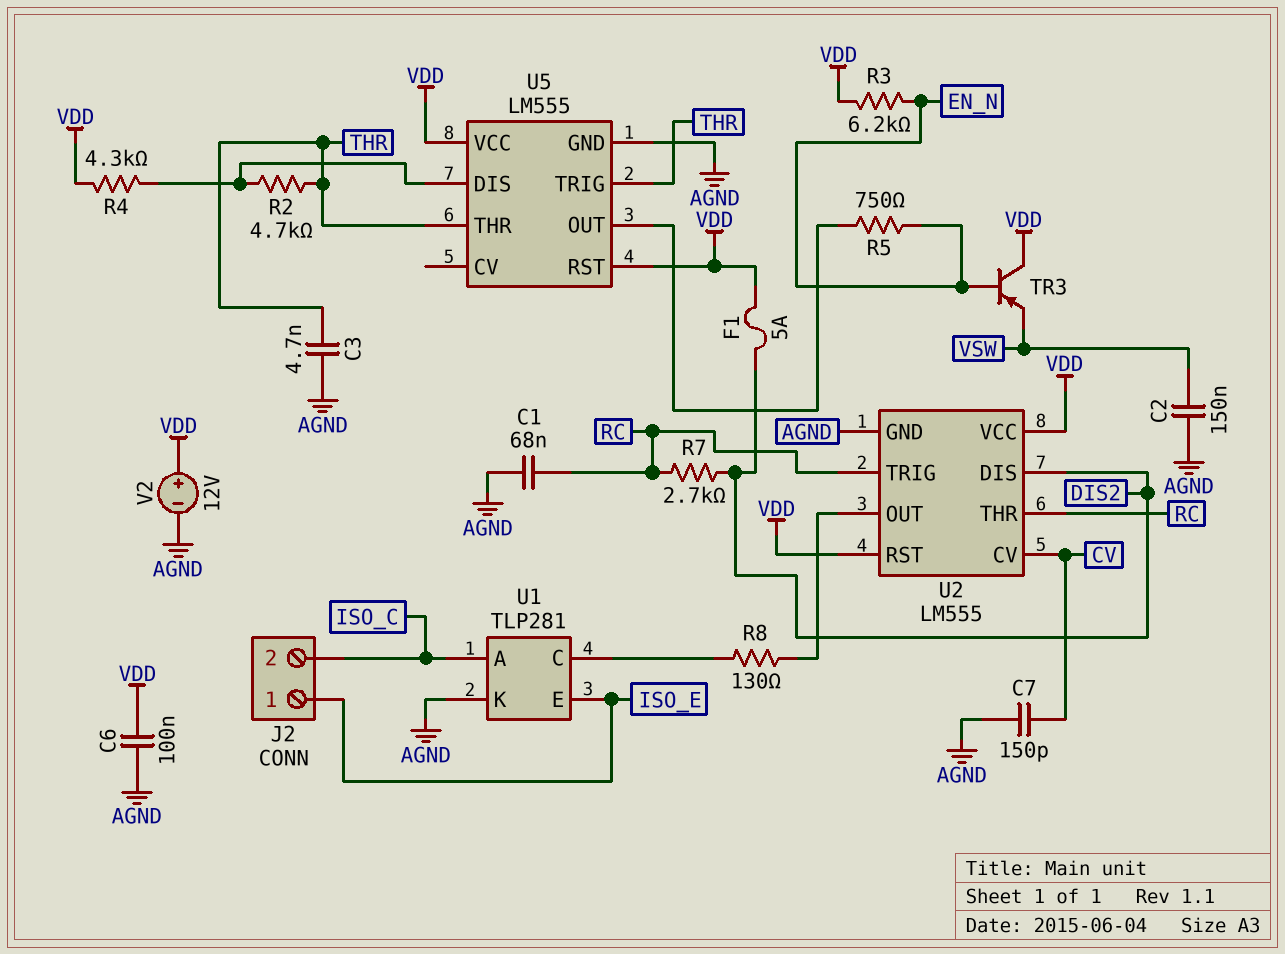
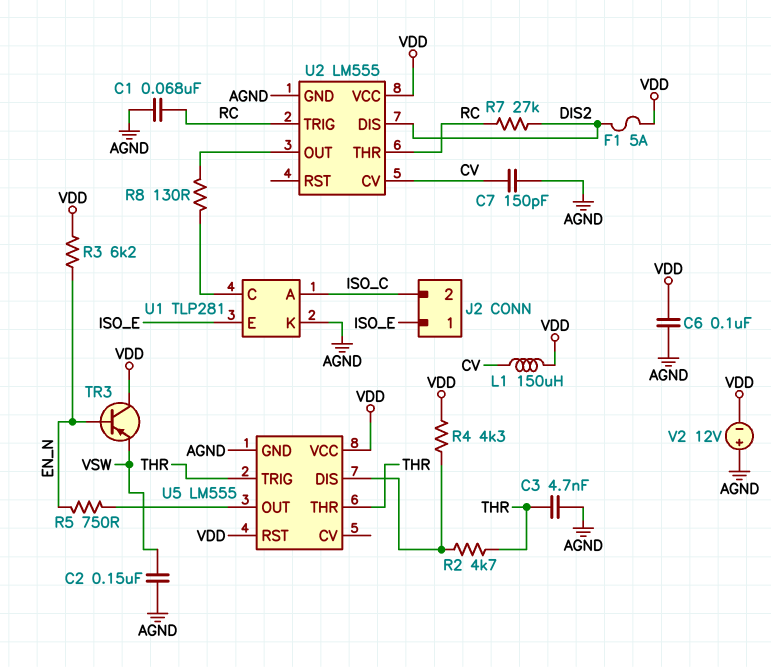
L1: none -> 150uH (CV, VDD)
R7: 2.7k (DIS2, RC) -> 27k (DIS2, RC)
U2 pin RST: VDD -> none
V2: 12V (plus VDD, minus AGND) -> 12V (plus AGND, minus VDD)

